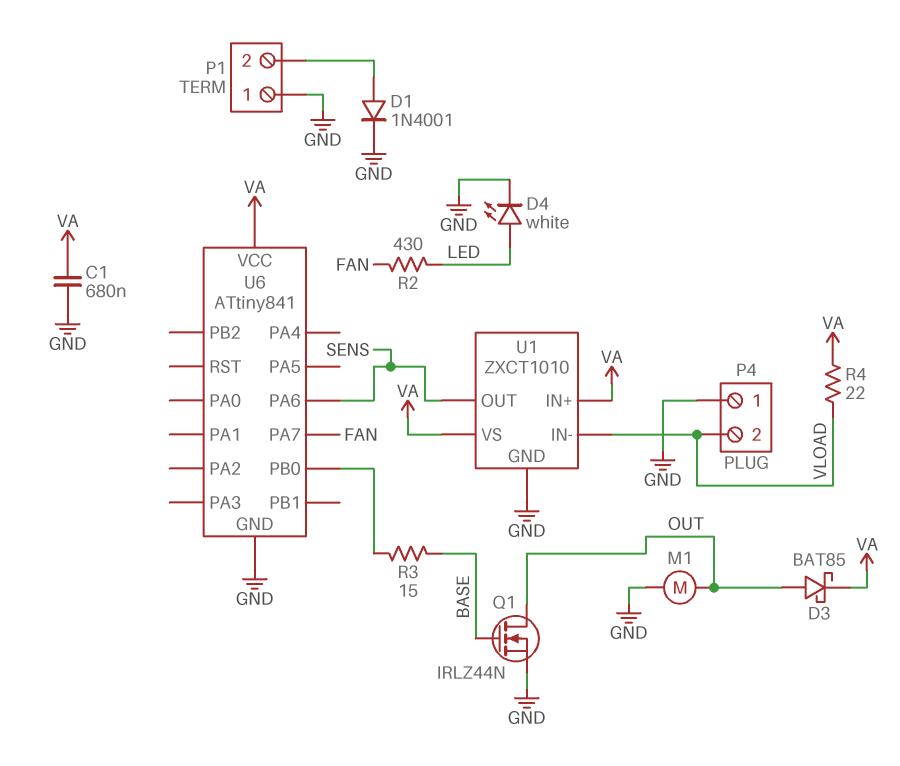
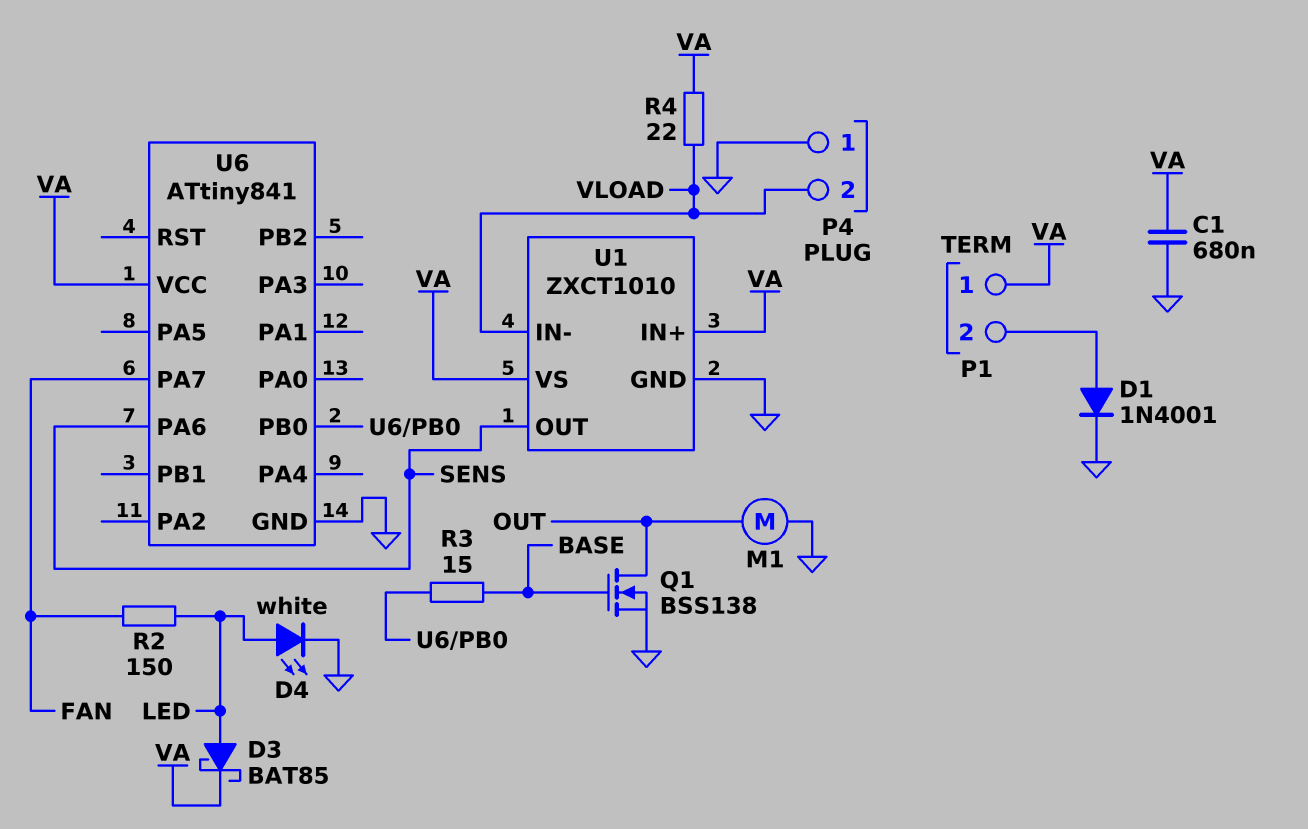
D3: schottky BAT85 (A OUT, K VA) -> schottky BAT85 (A LED, K VA)
P1 pin 1: GND -> VA
Q1: NMOS IRLZ44N (G BASE, D OUT, S GND) -> NMOS BSS138 (G BASE, D OUT, S GND)
R2: 430 (FAN, LED) -> 150 (FAN, LED)

